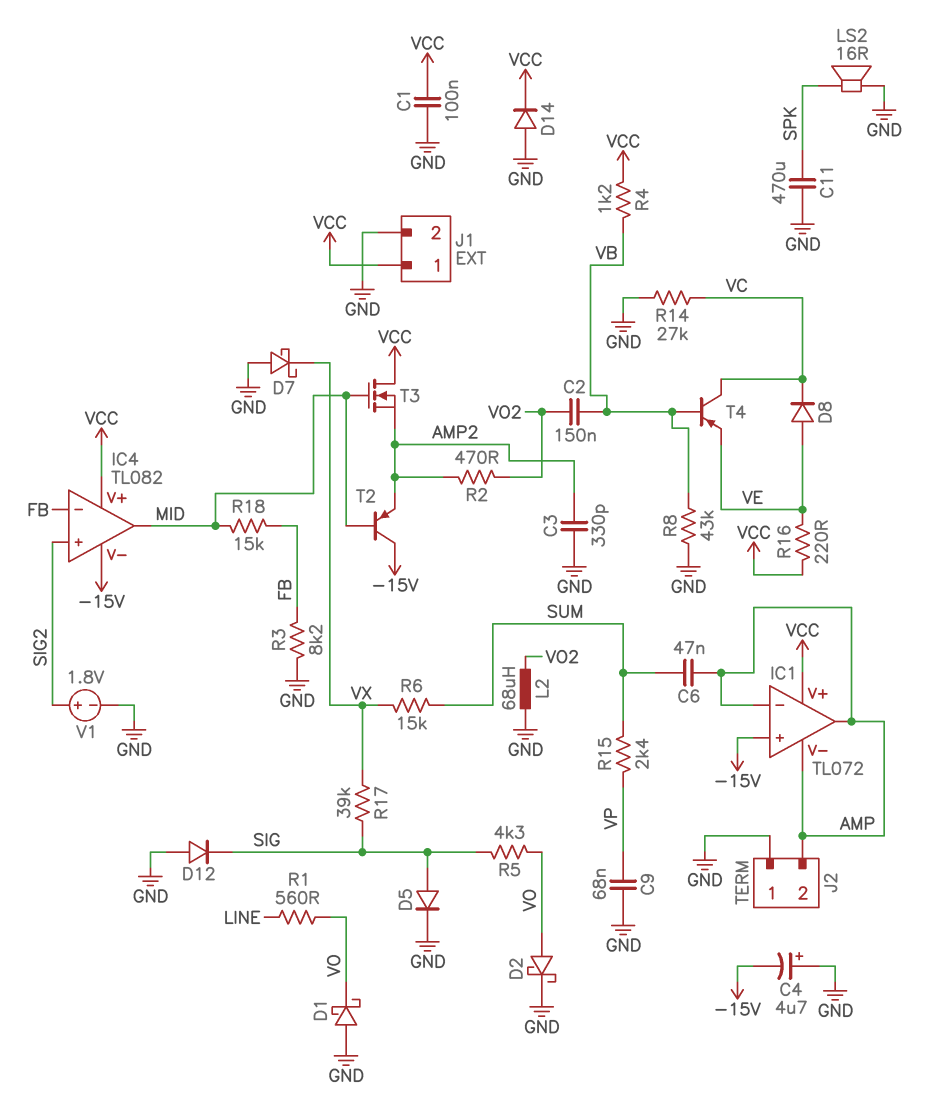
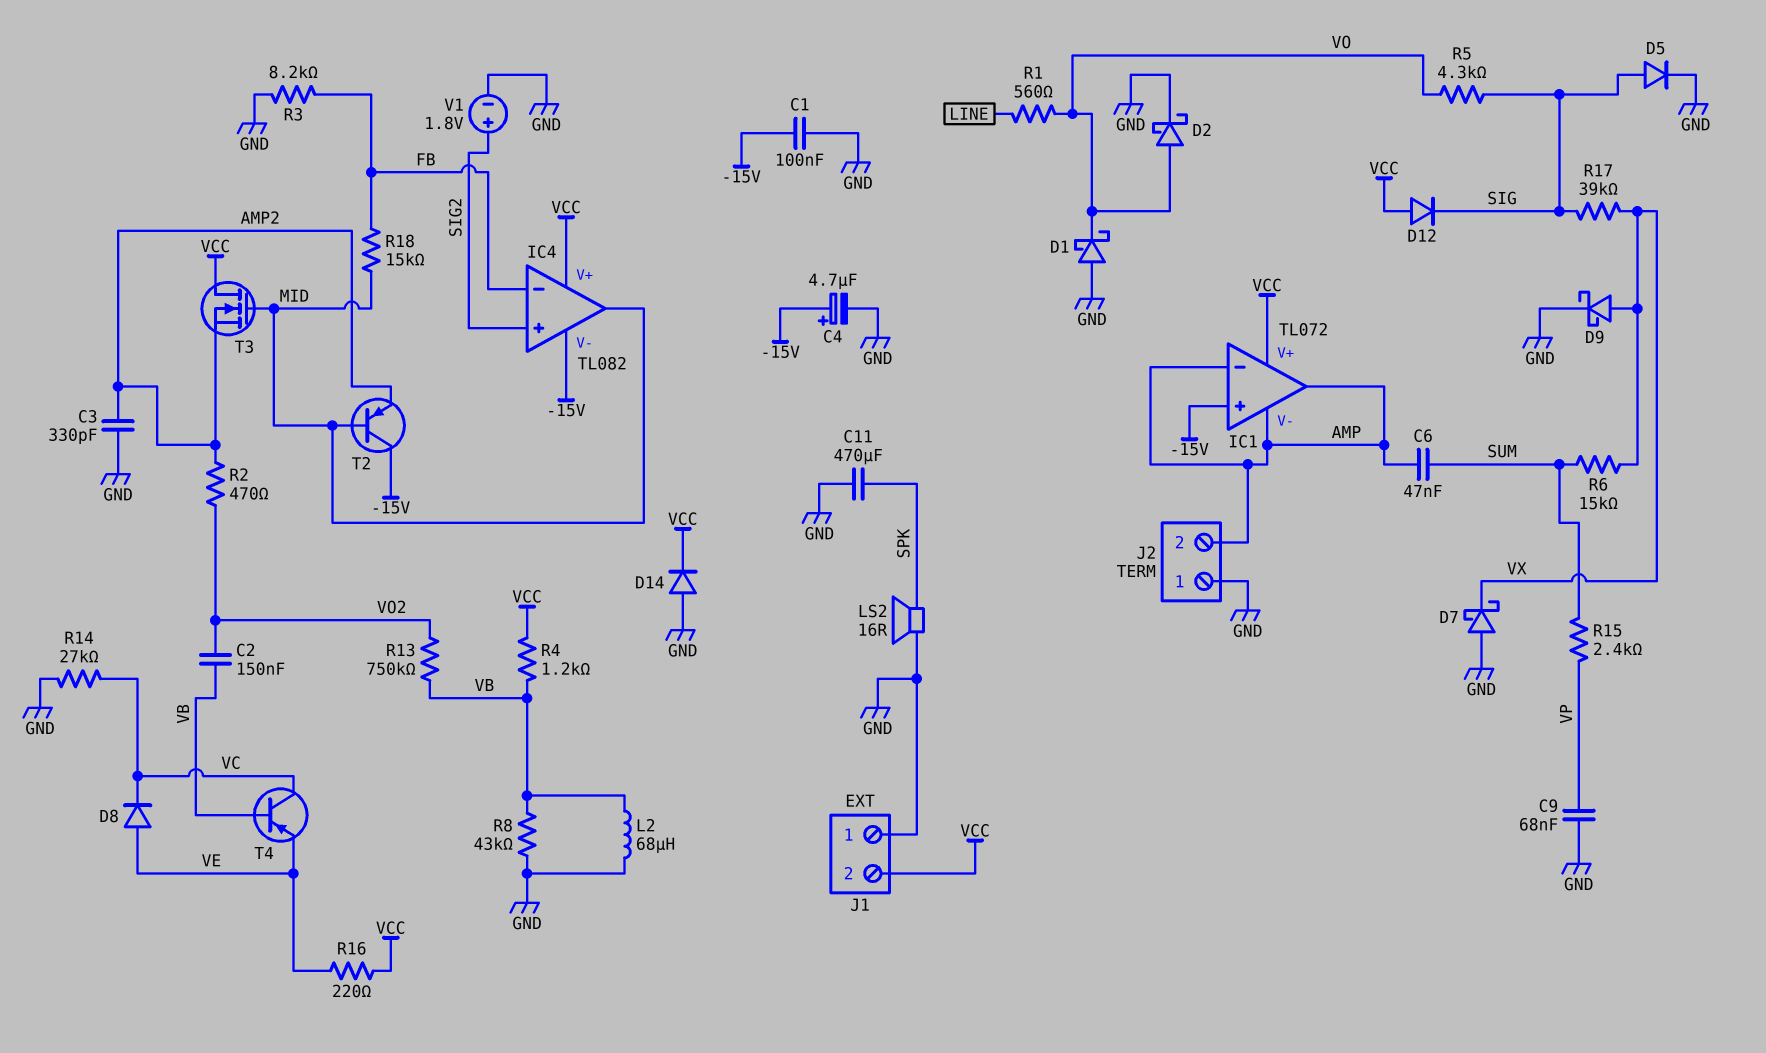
C1: 100nF (GND, VCC) -> 100nF (-15V, GND)
C4: 4.7uF (plus GND, minus -15V) -> 4.7uF (plus -15V, minus GND)
D9: none -> schottky (A VX, K GND)
D12: diode (A GND, K SIG) -> diode (A VCC, K SIG)
J1 pin 1: VCC -> GND
J1 pin 2: GND -> VCC
L2: 68uH (GND, VO2) -> 68uH (GND, VB)
R13: none -> 750k (VB, VO2)

